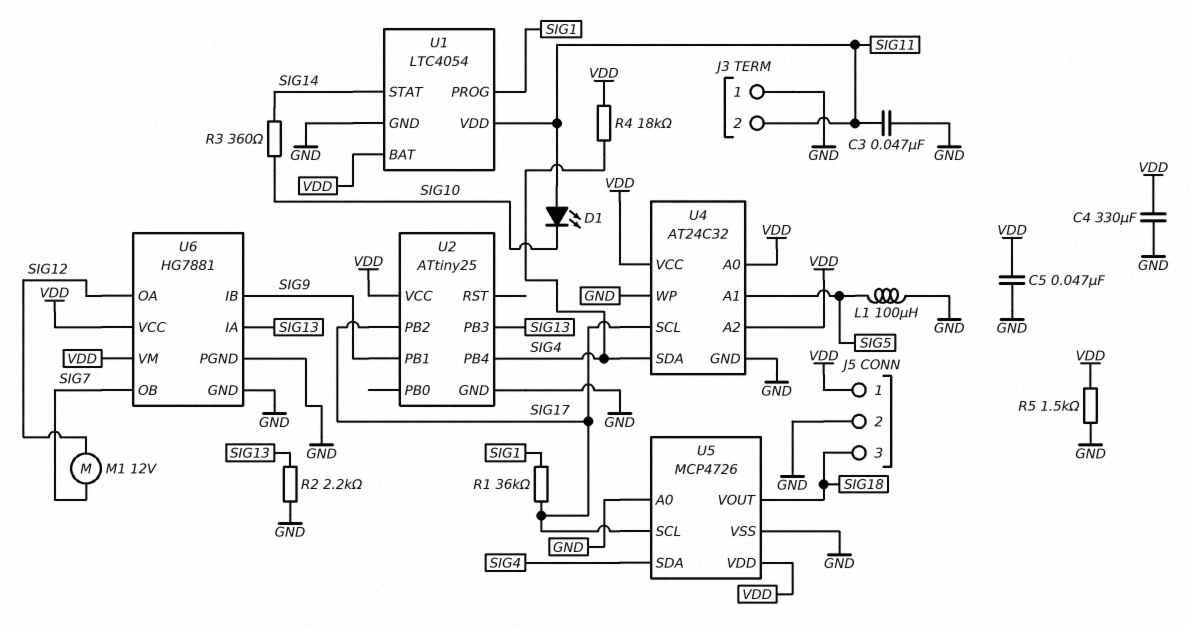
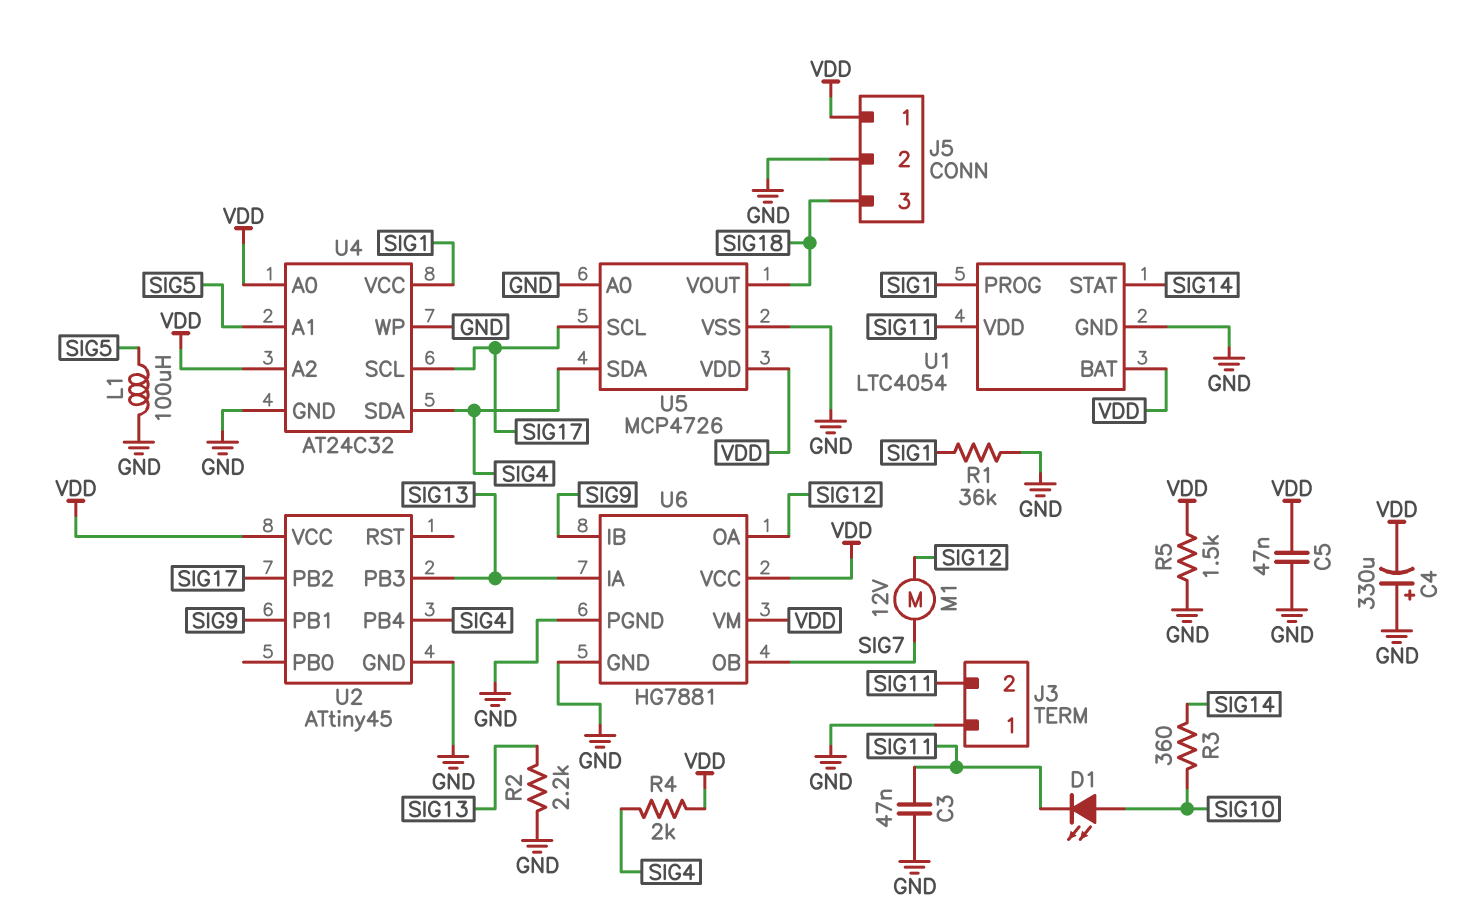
C4: 330uF (GND, VDD) -> 330uF (plus GND, minus VDD)
D1: LED (A SIG11, K SIG10) -> LED (A SIG10, K SIG11)
R1: 36k (SIG1, SIG17) -> 36k (GND, SIG1)
R4: 18k (SIG4, VDD) -> 2k (SIG4, VDD)
U2: ATtiny25 -> ATtiny45
U4 pin VCC: VDD -> SIG1

